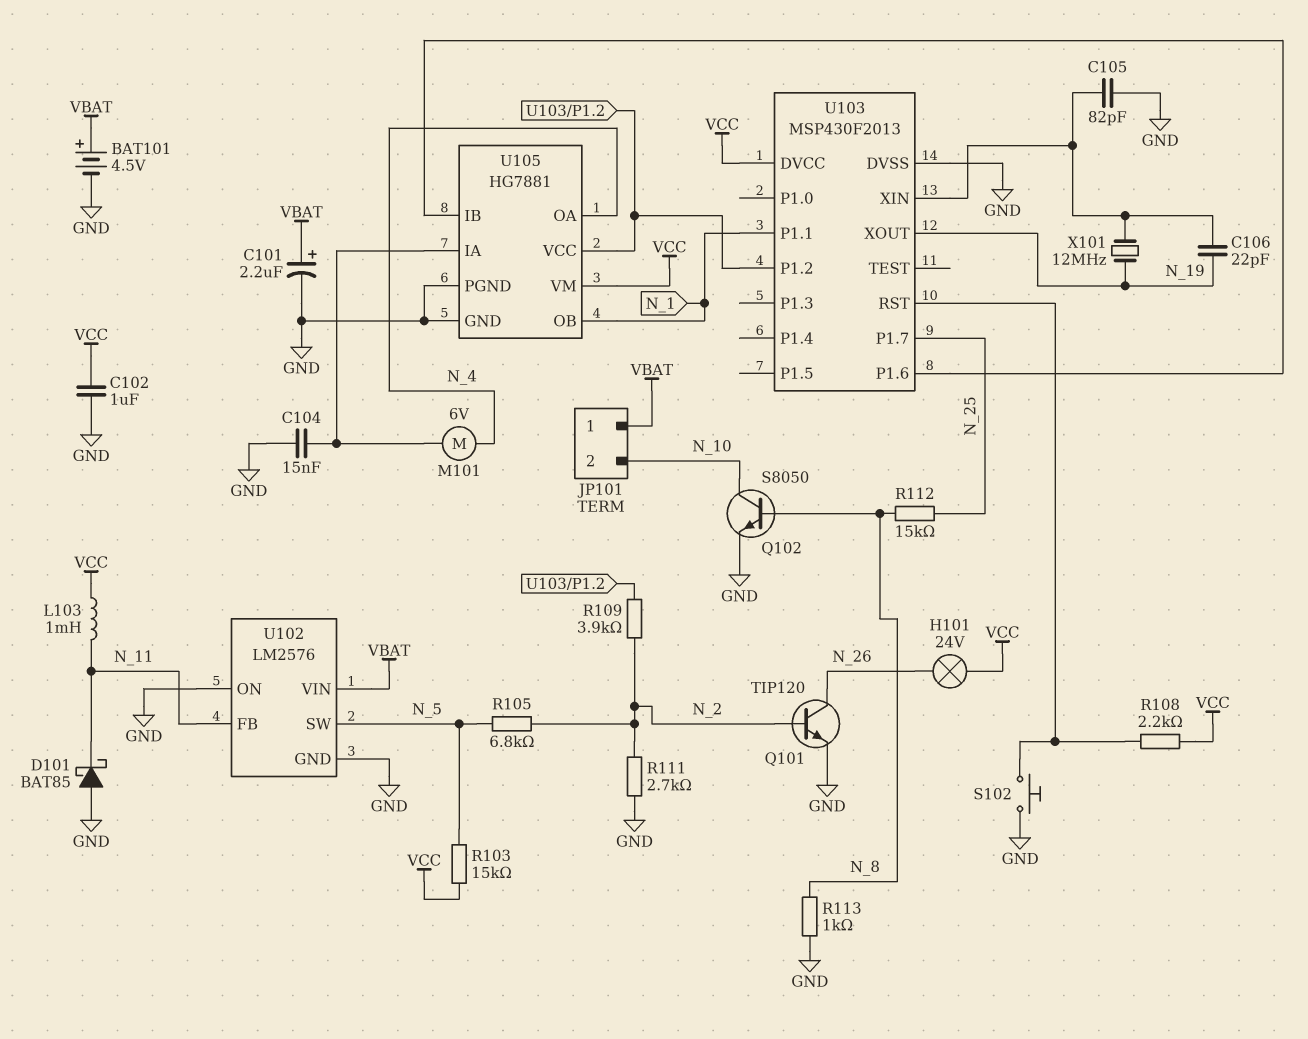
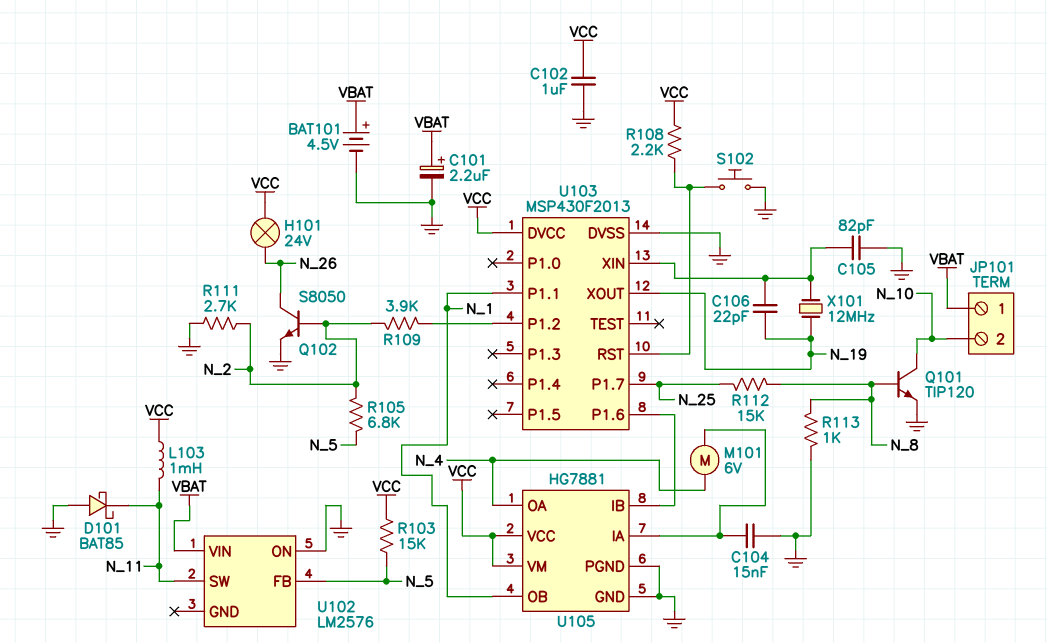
Q101: NPN TIP120 (B N_2, C N_26, E GND) -> NPN TIP120 (B N_8, C N_10, E GND)
Q102: NPN S8050 (B N_8, C N_10, E GND) -> NPN S8050 (B N_2, C N_26, E GND)
U102 pin FB: N_11 -> N_5
U102 pin GND: GND -> none
U102 pin SW: N_5 -> N_11
U105 pin VCC: U103/P1.2 -> VCC

